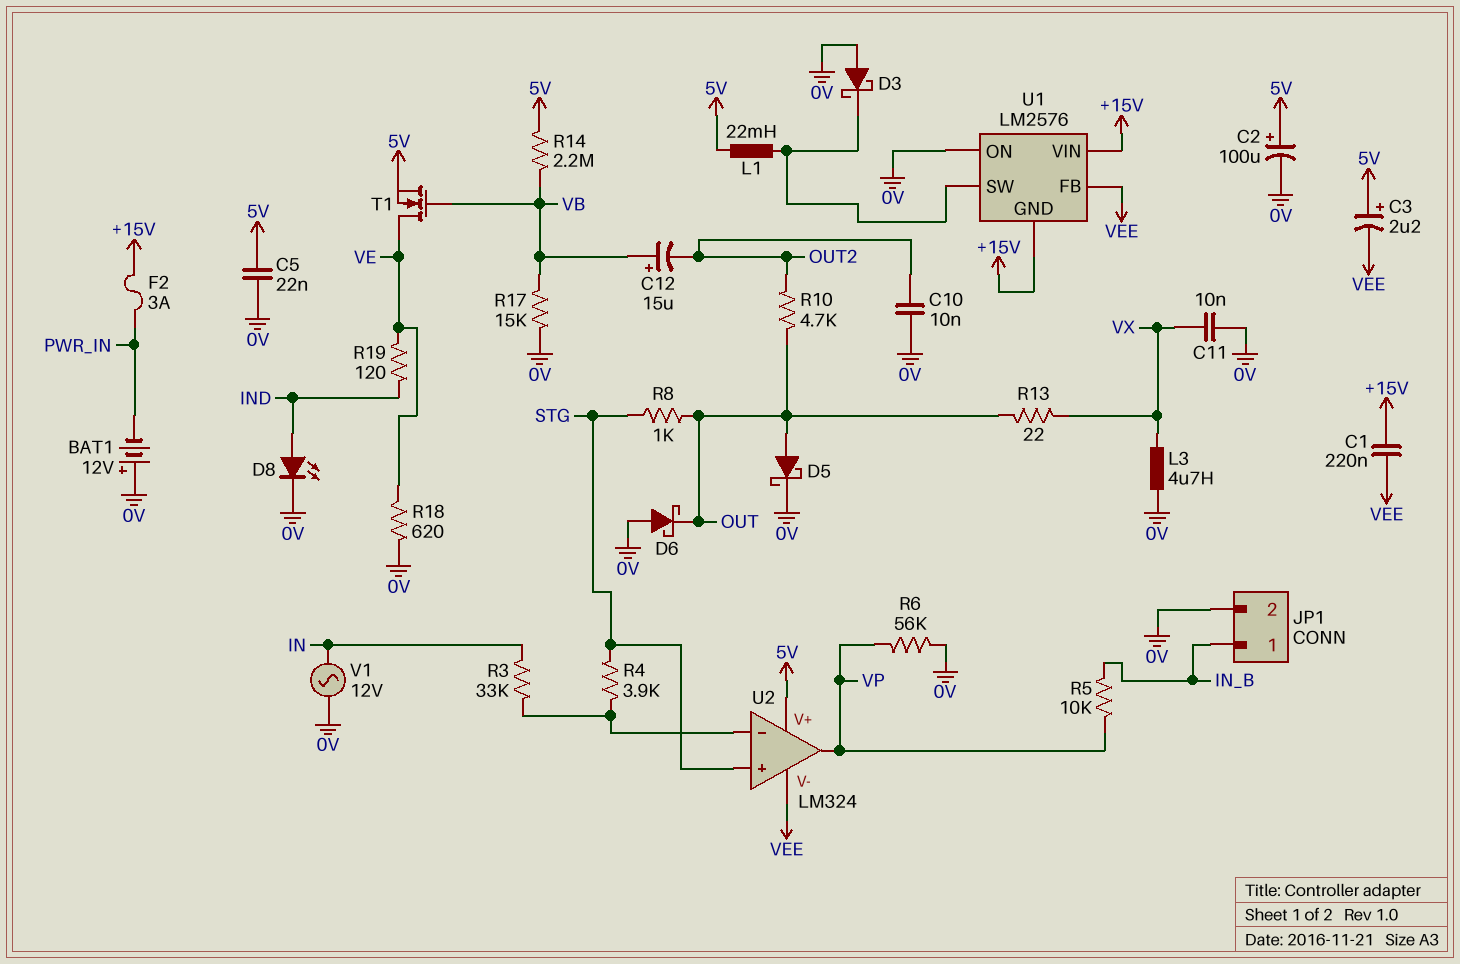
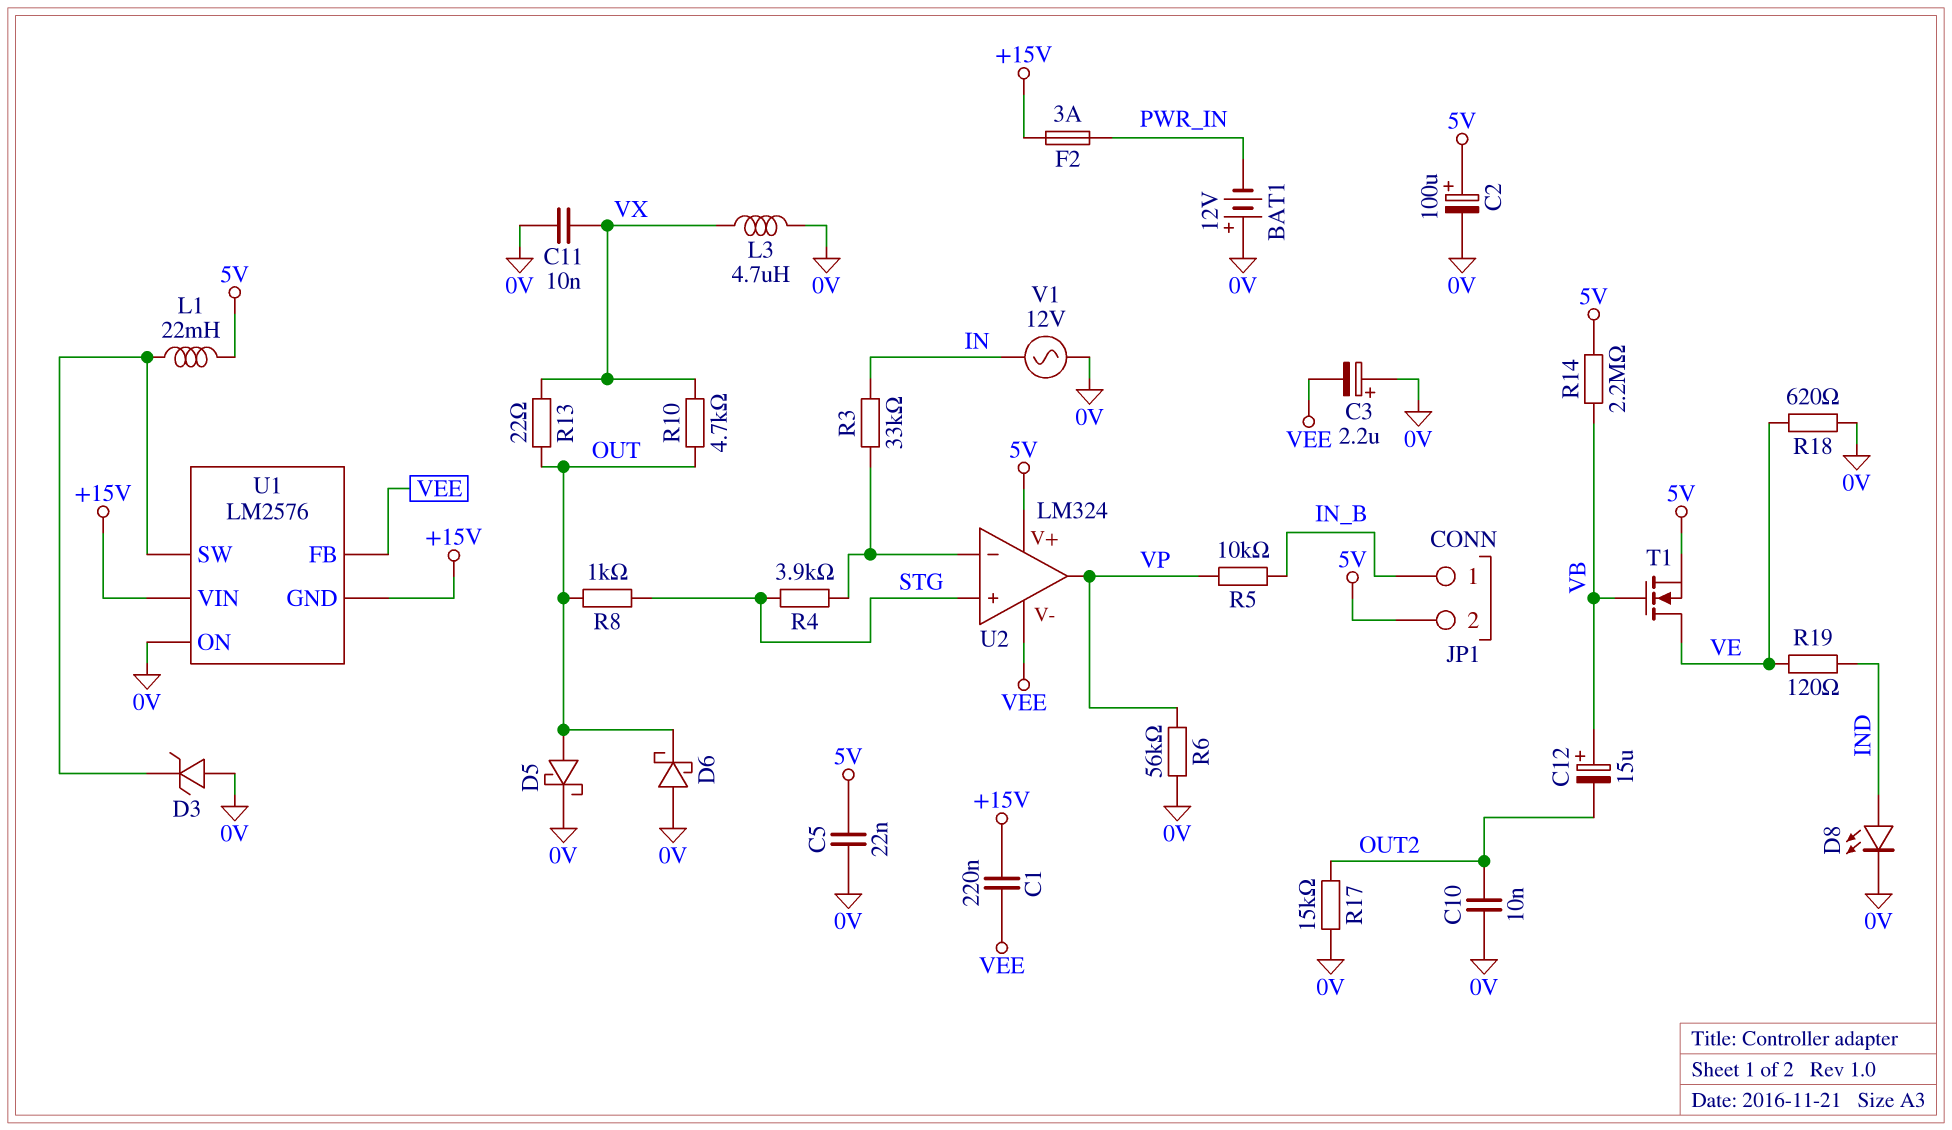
C3: 2.2uF (plus 5V, minus VEE) -> 2.2uF (plus 0V, minus VEE)
D3: schottky (A 0V, K U1/SW) -> zener (A 0V, K U1/SW)
JP1 pin 2: 0V -> 5V
R10: 4.7k (OUT, OUT2) -> 4.7k (OUT, VX)
R17: 15k (0V, VB) -> 15k (0V, OUT2)

